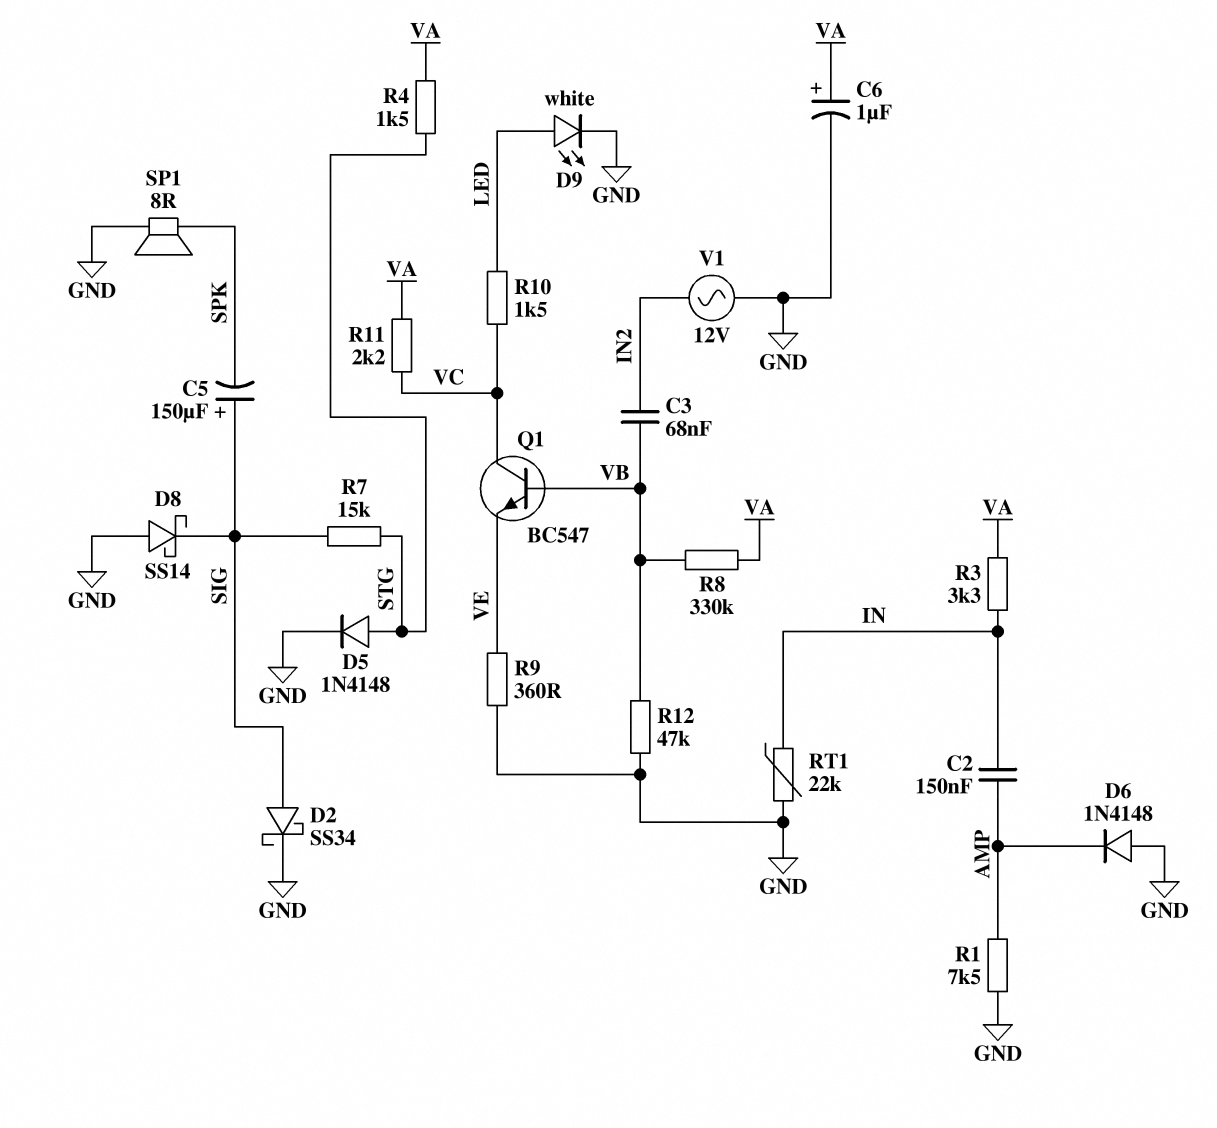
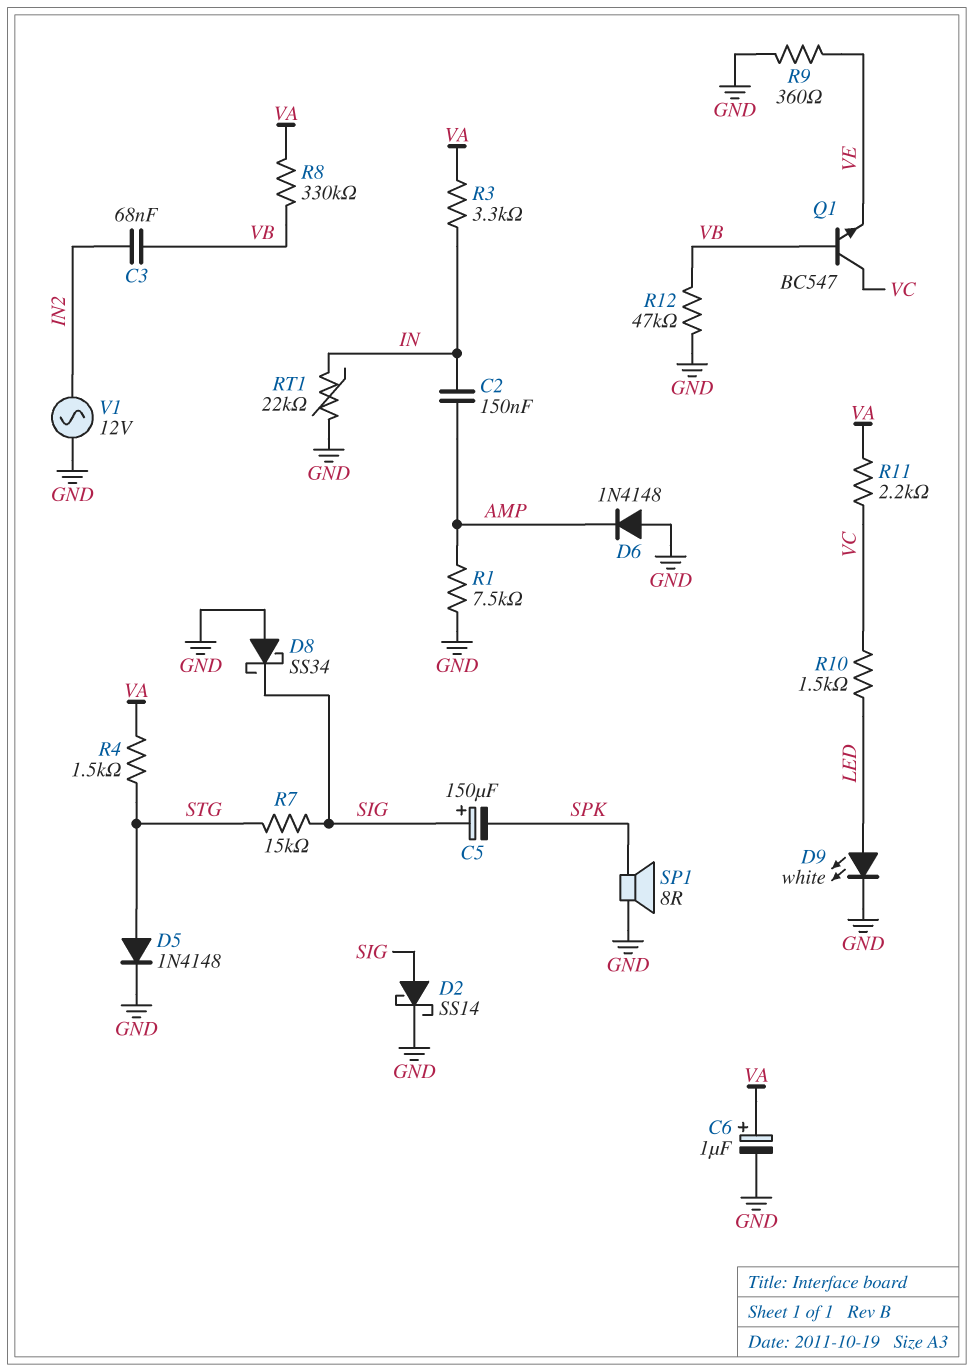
D2: schottky SS34 (A SIG, K GND) -> schottky SS14 (A SIG, K GND)
D8: schottky SS14 (A GND, K SIG) -> schottky SS34 (A GND, K SIG)

